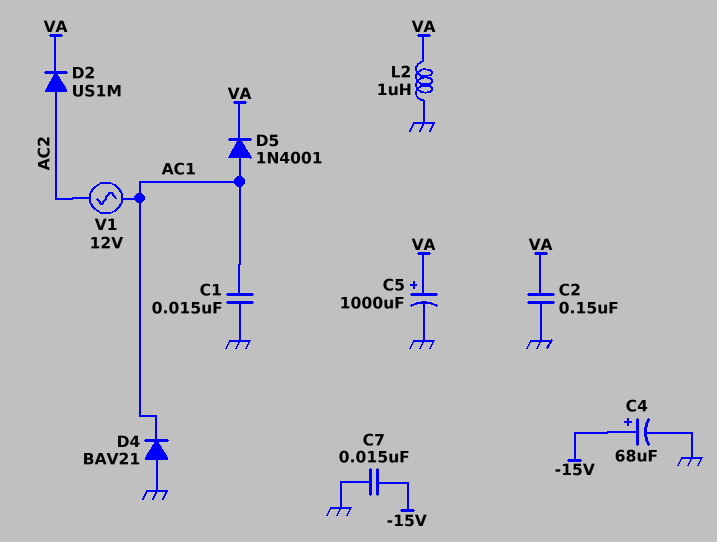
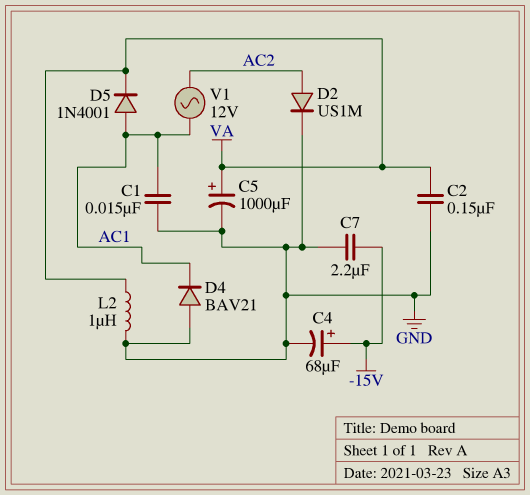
C7: 15nF (-15V, GND) -> 2.2uF (-15V, GND)
D2: diode US1M (A AC2, K VA) -> diode US1M (A AC2, K GND)

